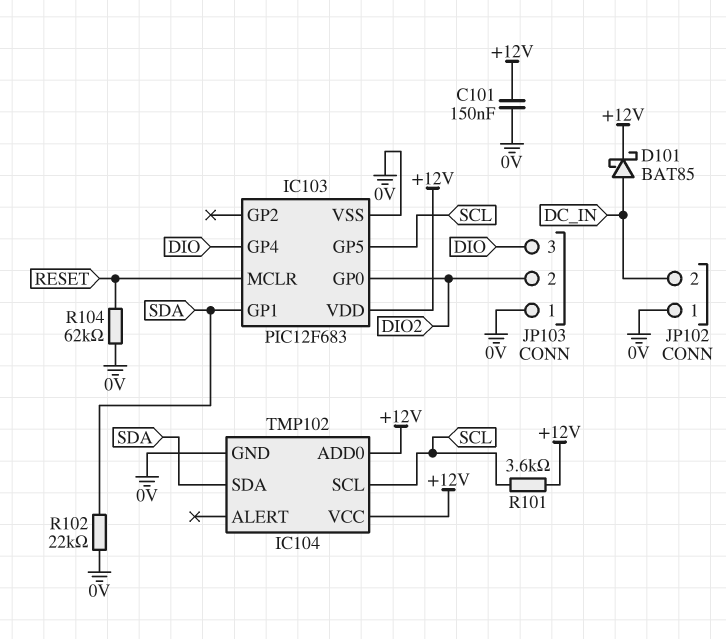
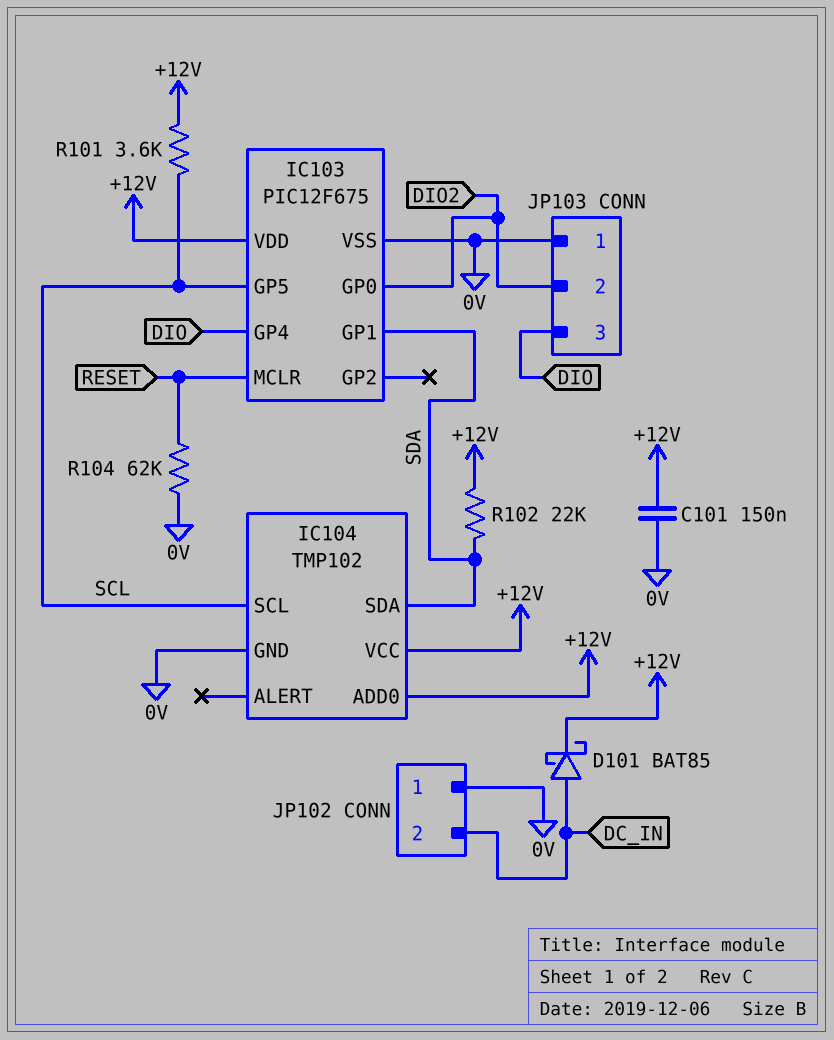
IC103: PIC12F683 -> PIC12F675
R102: 22k (0V, SDA) -> 22k (+12V, SDA)

